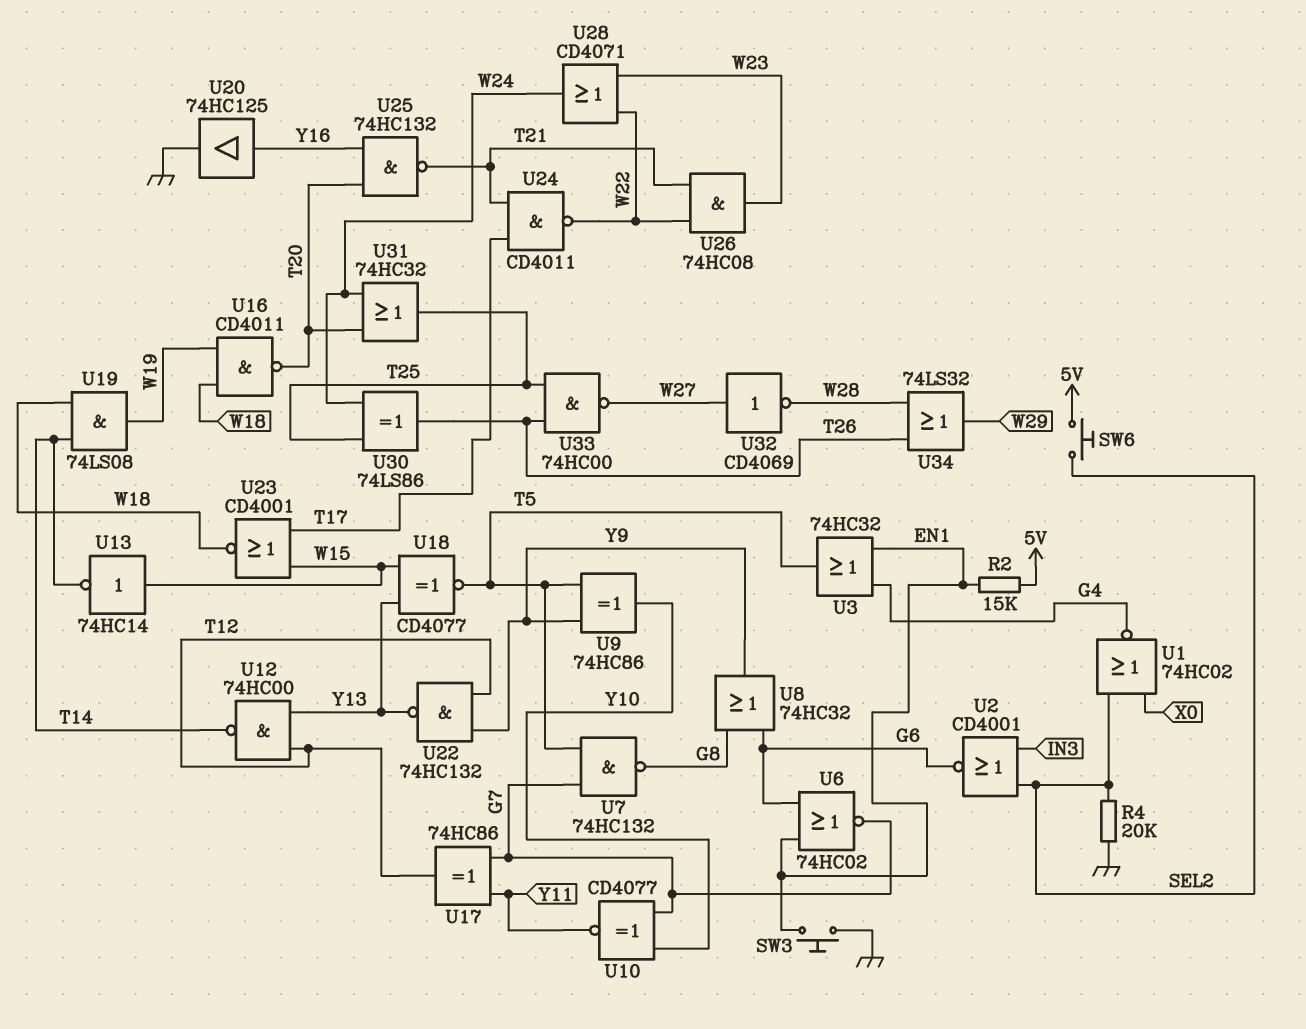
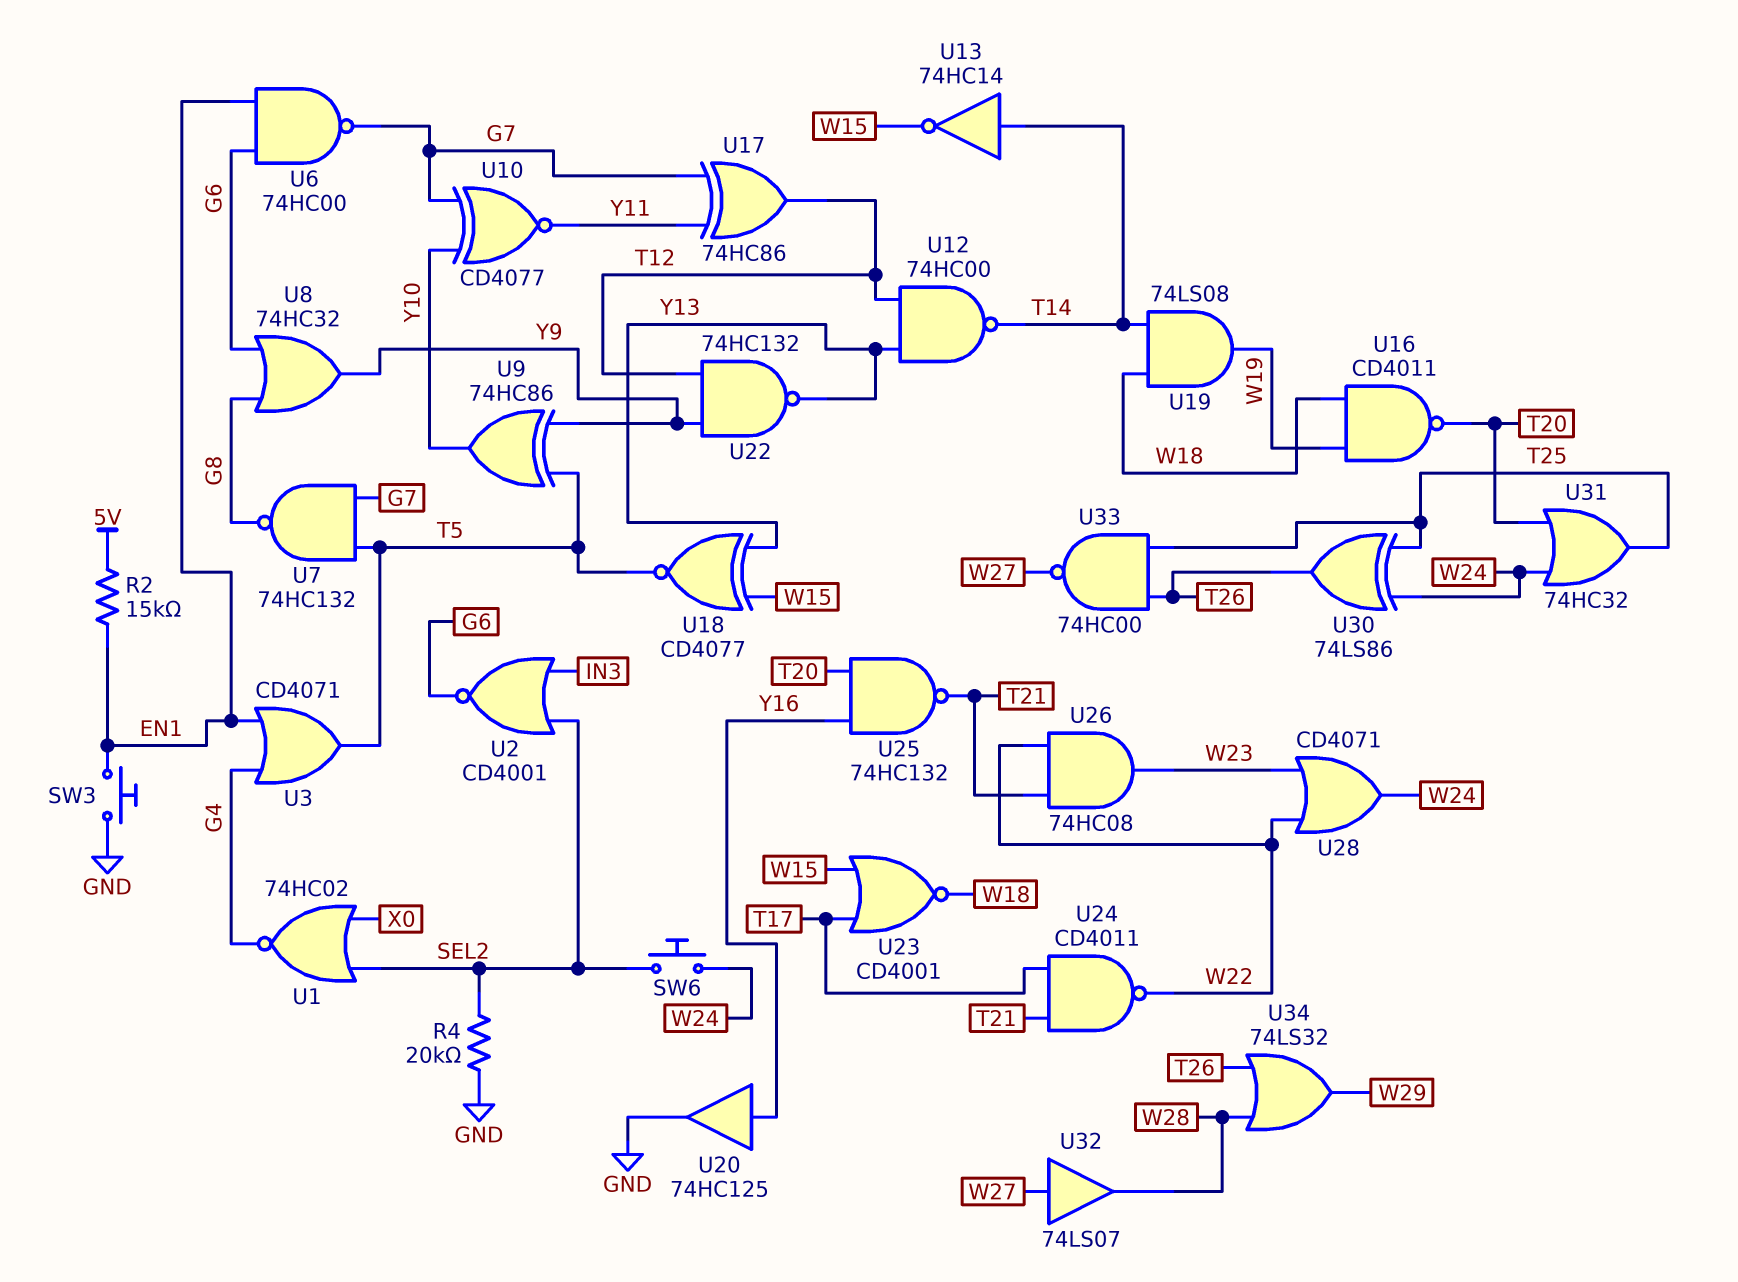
SW6: button (5V, SEL2) -> button (SEL2, W24)
U3: OR 74HC32 (in EN1, in G4, out T5) -> OR CD4071 (in EN1, in G4, out T5)
U6: NOR 74HC02 (in EN1, in G6, out G7) -> NAND 74HC00 (in EN1, in G6, out G7)
U13: NOT 74HC14 (in W15, out T14) -> NOT 74HC14 (in T14, out W15)
U32: NOT CD4069 (in W27, out W28) -> buffer 74LS07 (in W27, out W28)

